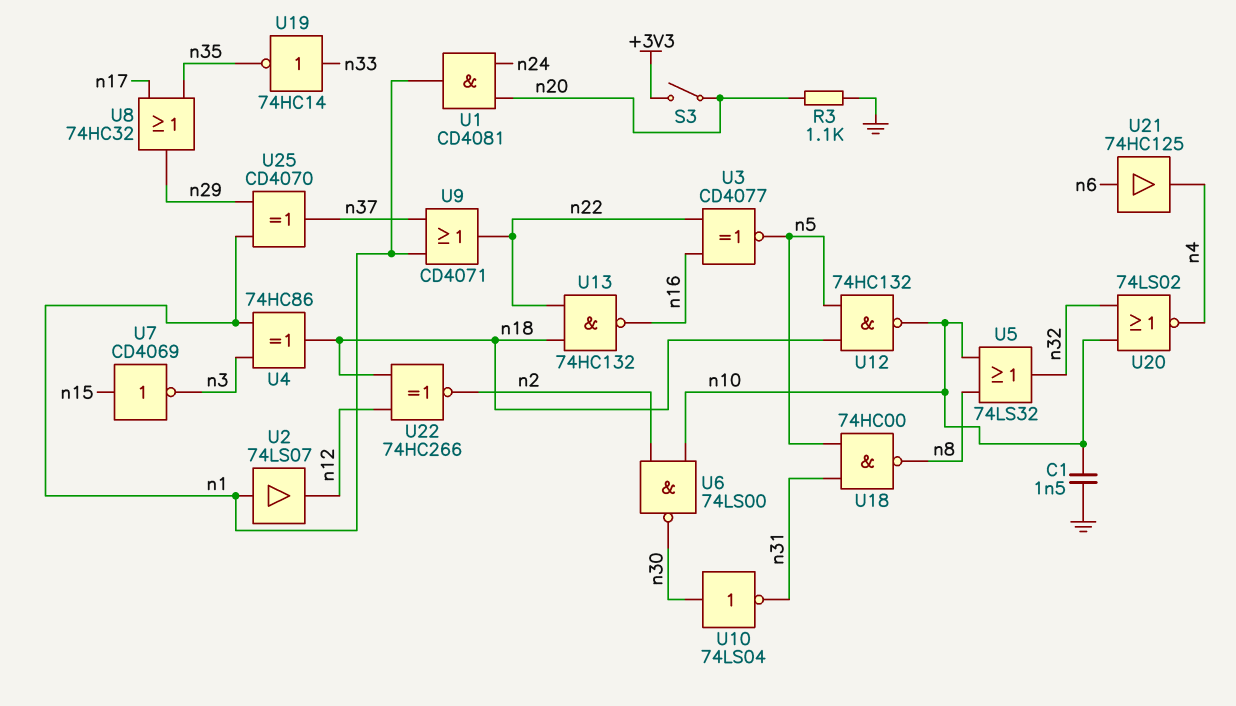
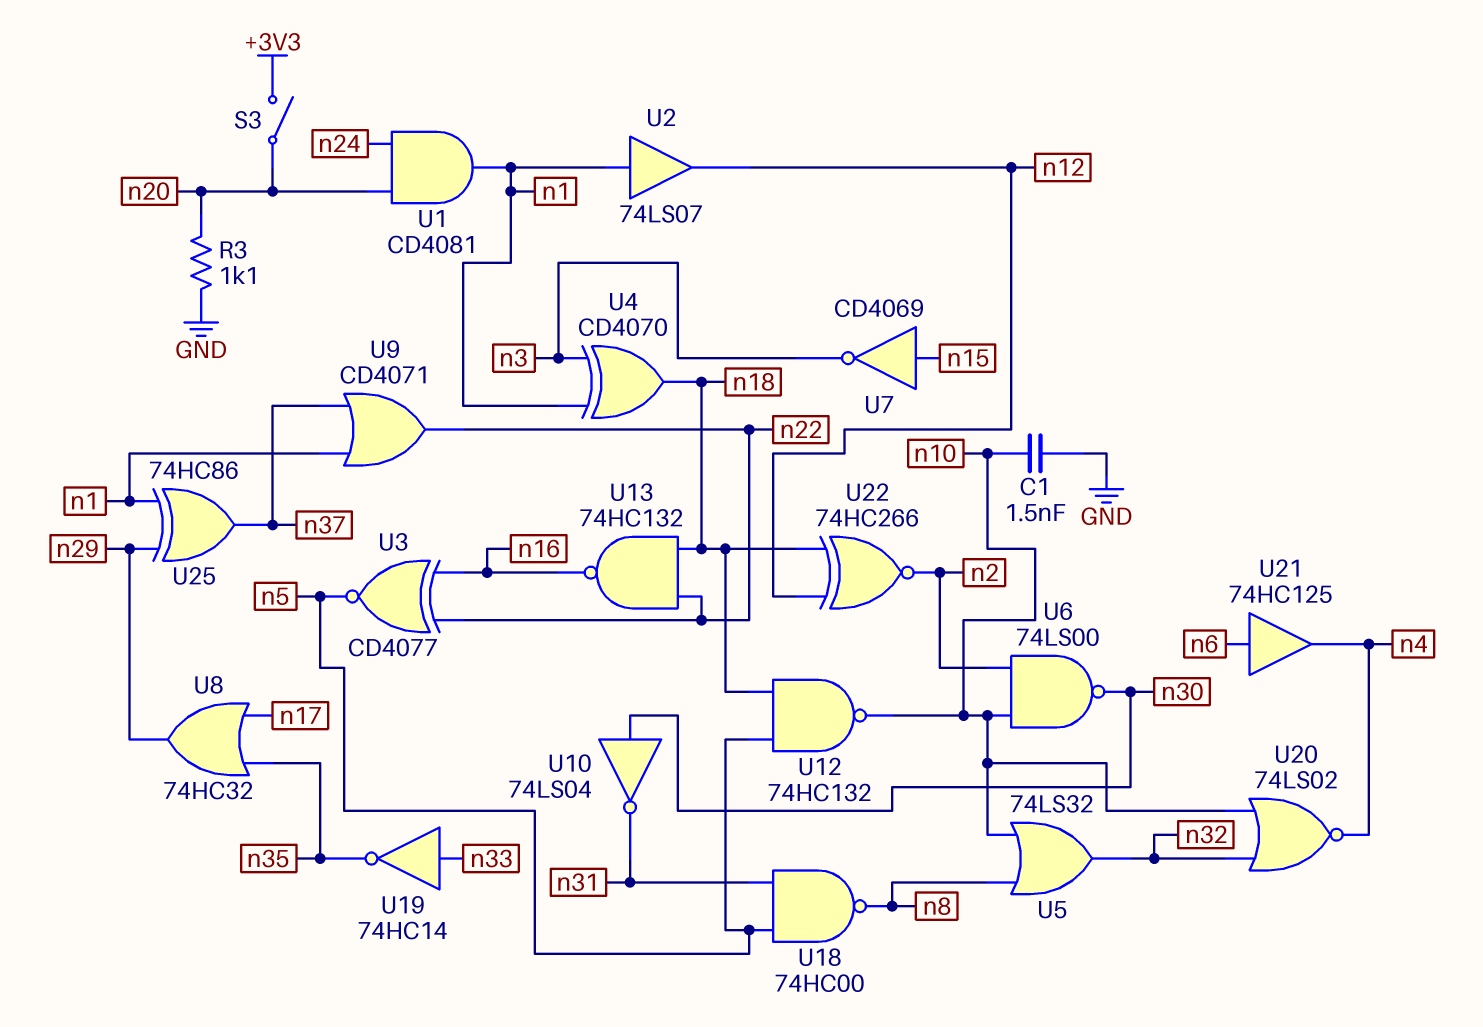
U4: XOR 74HC86 (in n1, in n3, out n18) -> XOR CD4070 (in n1, in n3, out n18)
U25: XOR CD4070 (in n1, in n29, out n37) -> XOR 74HC86 (in n1, in n29, out n37)

